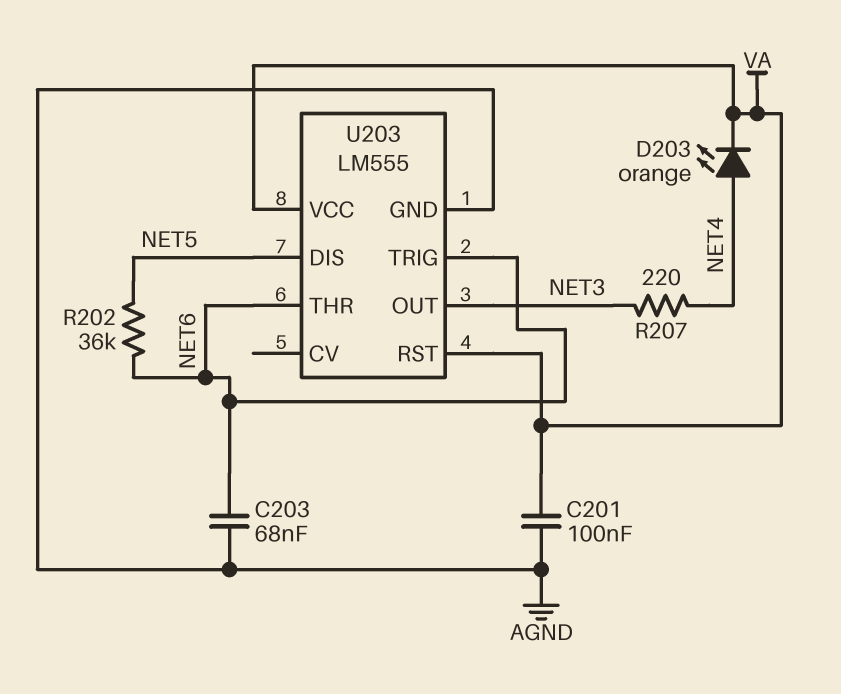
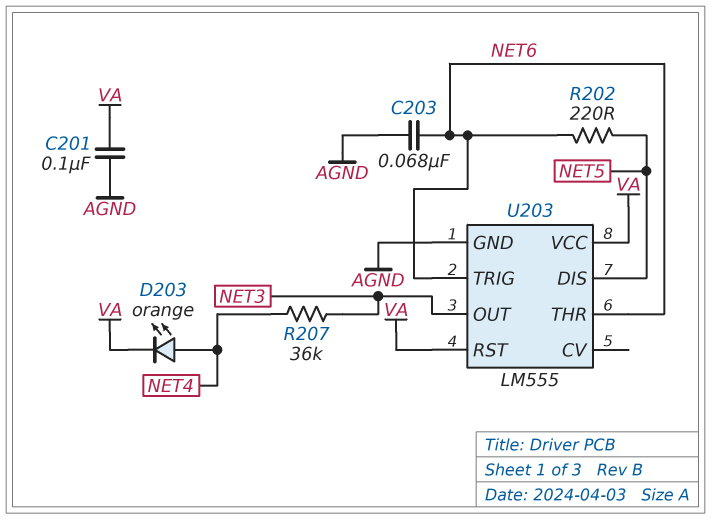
R202: 36k (NET5, NET6) -> 220 (NET5, NET6)
R207: 220 (NET3, NET4) -> 36k (NET3, NET4)

